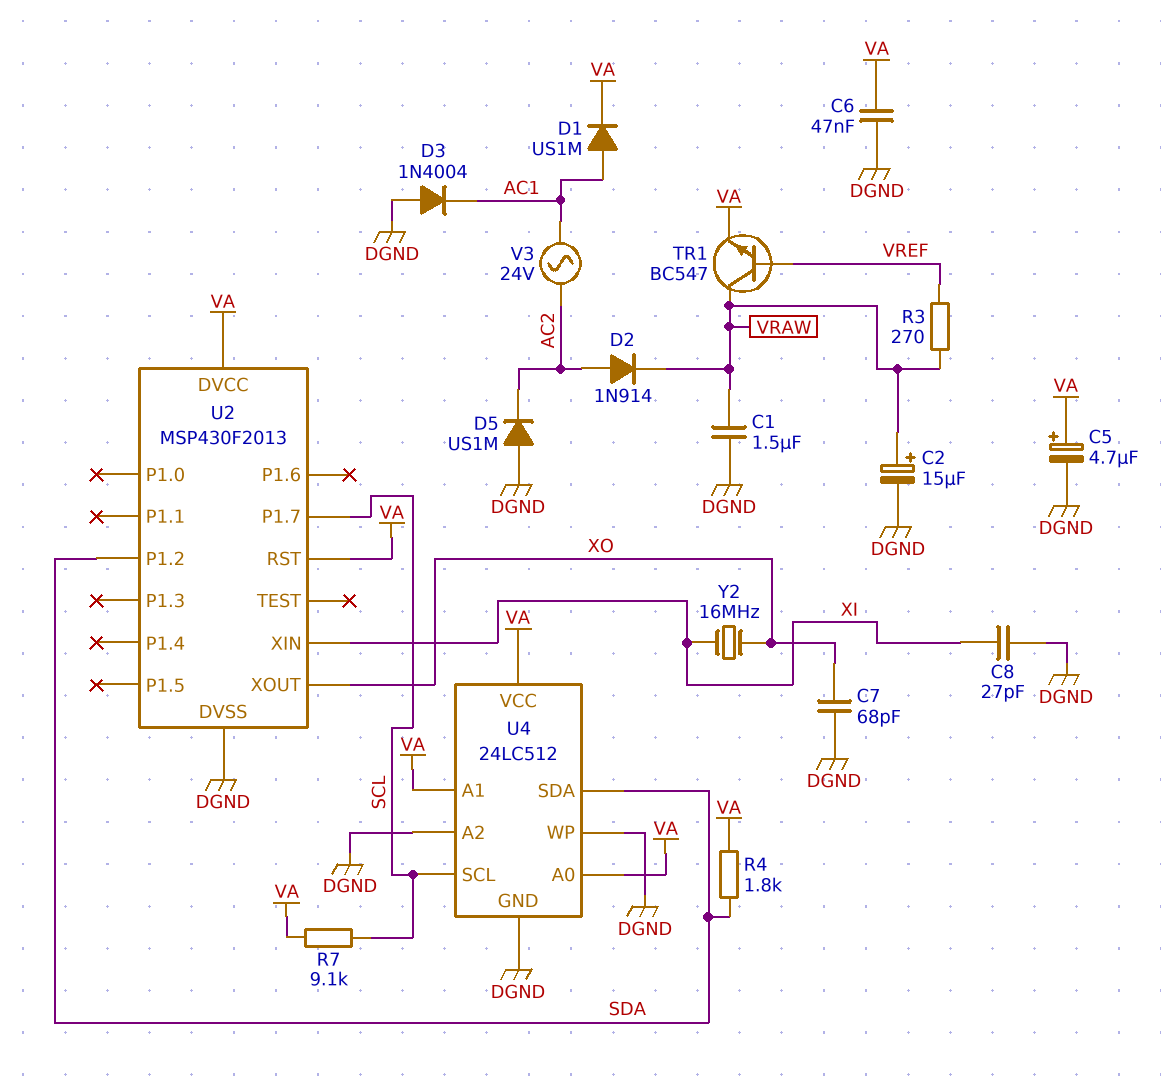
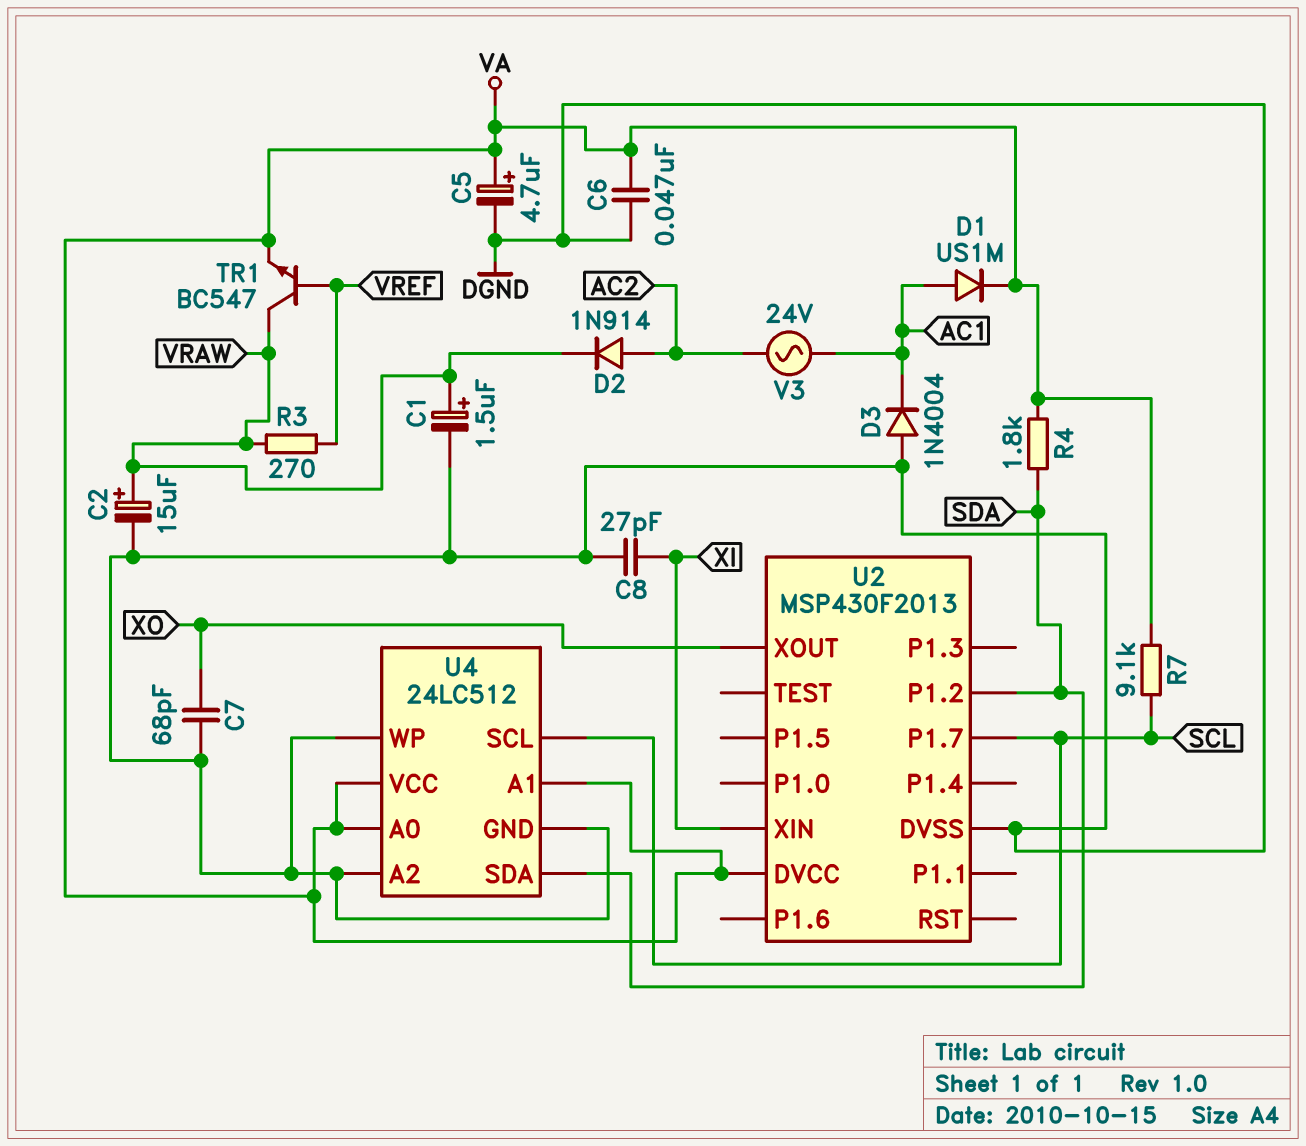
C1: 1.5uF (DGND, VRAW) -> 1.5uF (plus VRAW, minus DGND)
D5: diode US1M (A DGND, K AC2) -> none
U2 pin RST: VA -> none
Y2: 16MHz (XI, XO) -> none

